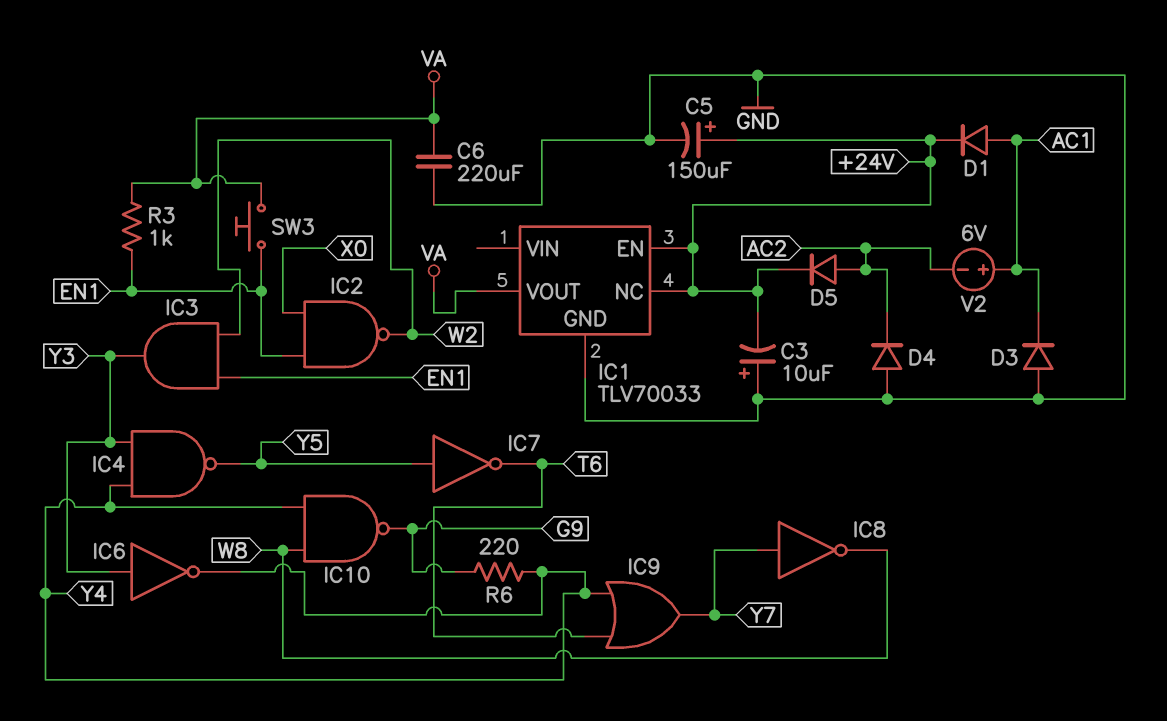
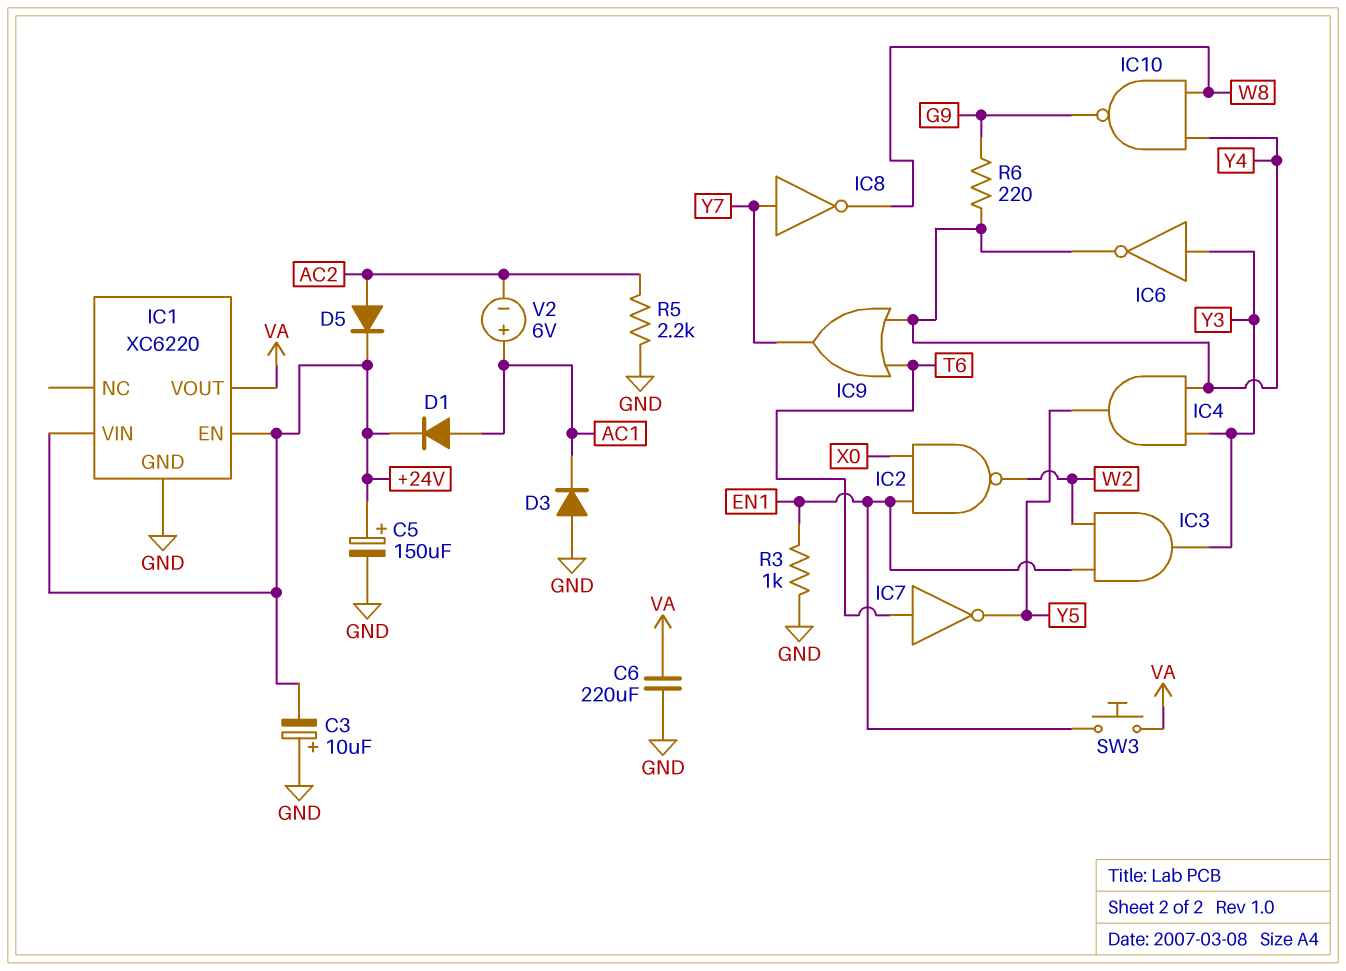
D4: diode (A GND, K AC2) -> none
IC1: TLV70033 -> XC6220
IC1 pin NC: +24V -> none
IC1 pin VIN: none -> +24V
IC4: NAND (in Y3, in Y4, out Y5) -> AND (in Y3, in Y4, out Y5)
IC7: NOT (in Y5, out T6) -> NOT (in T6, out Y5)
R3: 1k (EN1, VA) -> 1k (EN1, GND)
R5: none -> 2.2k (AC2, GND)

